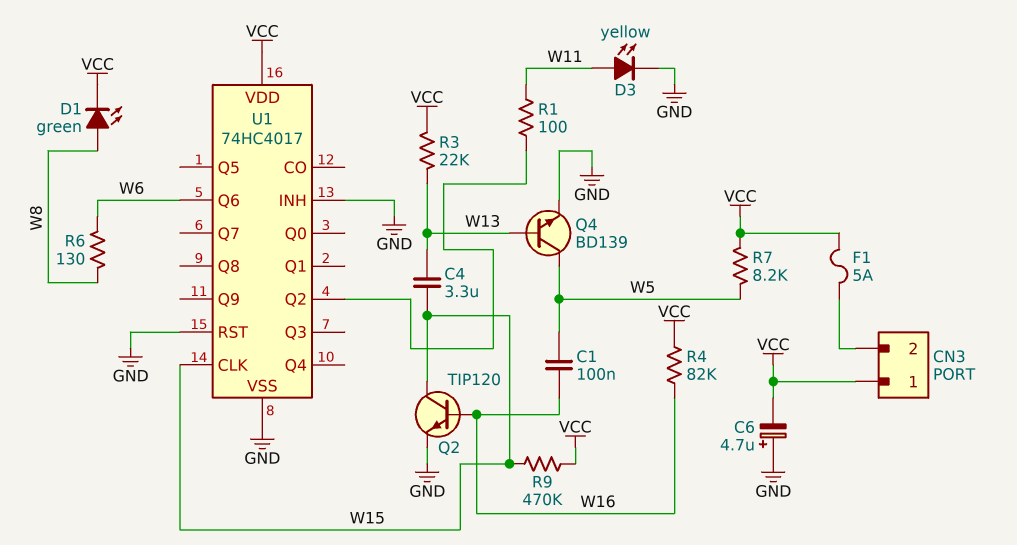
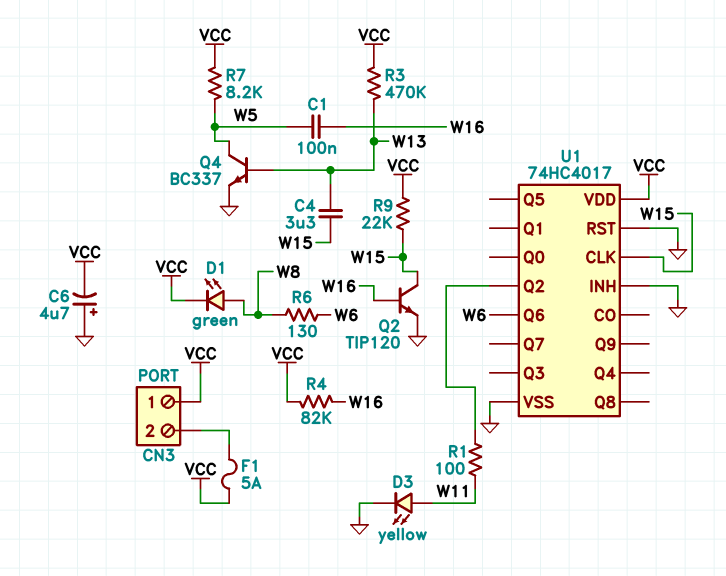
Q4: NPN BD139 (B W13, C W5, E GND) -> NPN BC337 (B W13, C W5, E GND)
R3: 22k (VCC, W13) -> 470k (VCC, W13)
R9: 470k (VCC, W15) -> 22k (VCC, W15)

